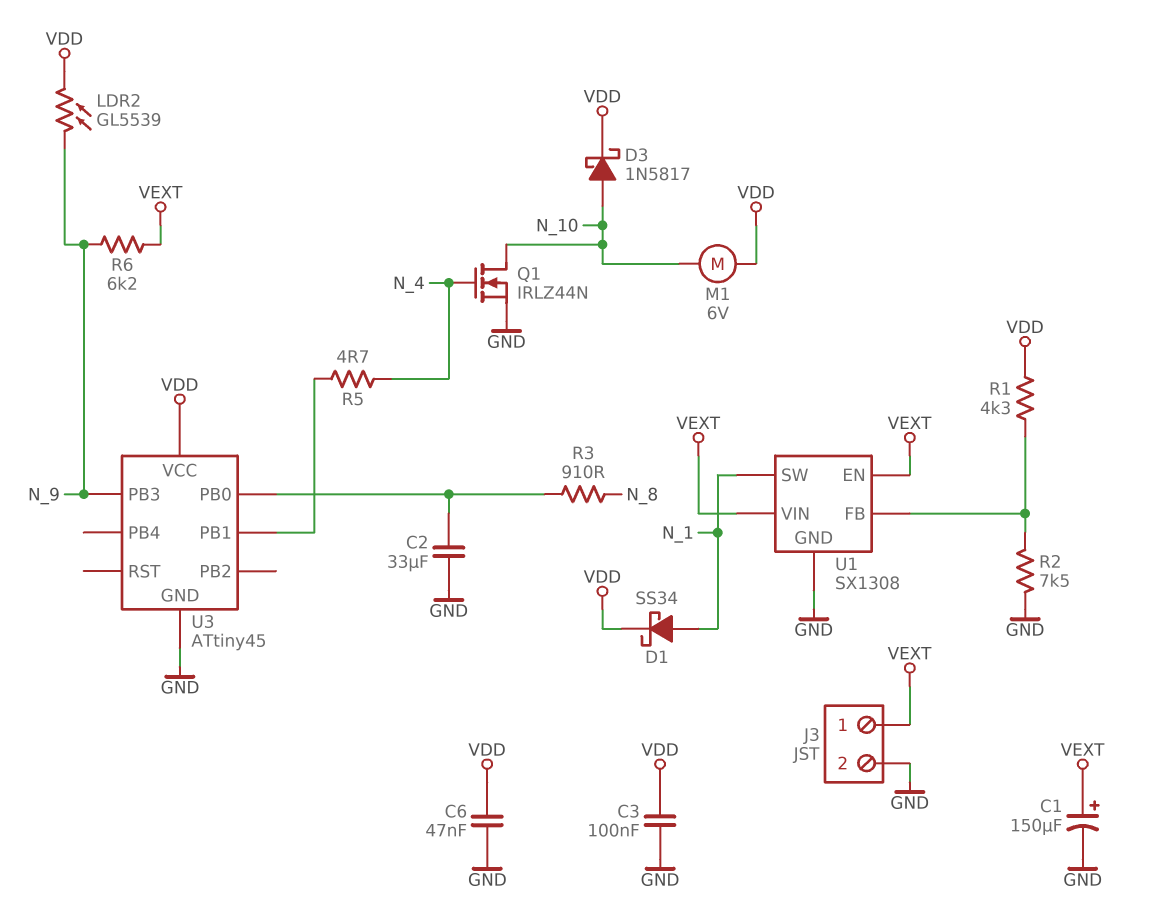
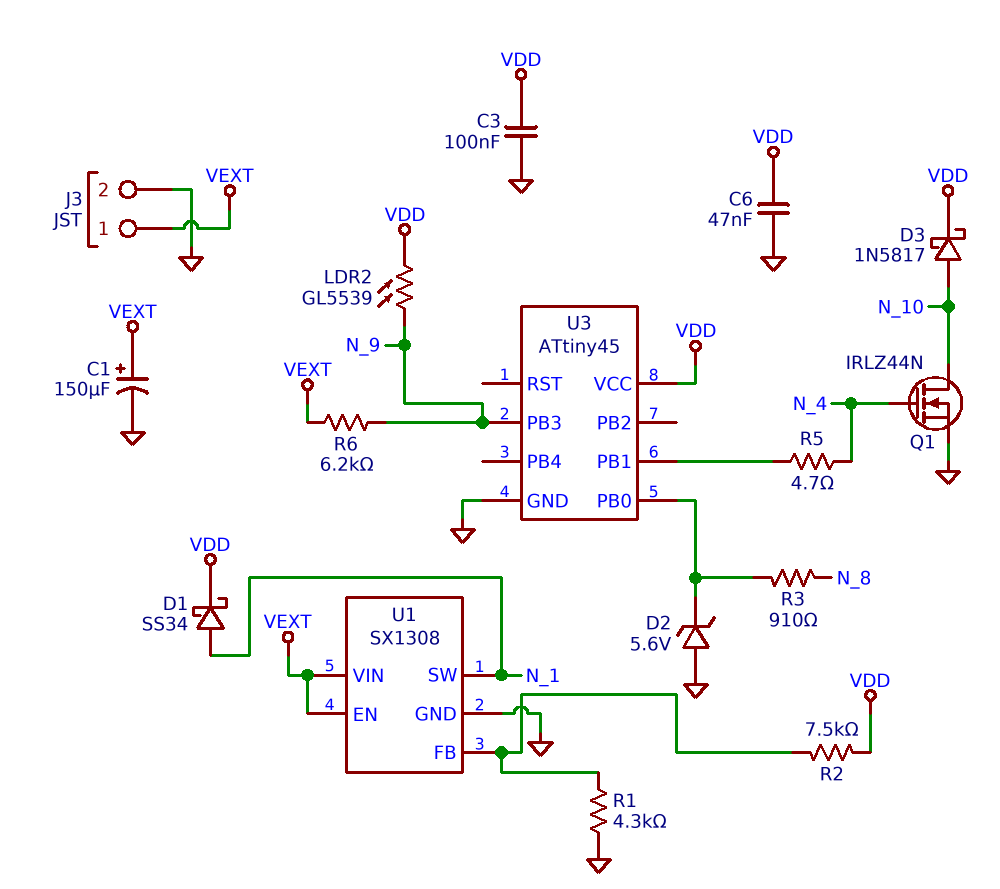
C2: 33uF (GND, U3/PB0) -> none
D2: none -> zener 5.6V (A GND, K U3/PB0)
M1: motor 6V (N_10, VDD) -> none
R1: 4.3k (U1/FB, VDD) -> 4.3k (GND, U1/FB)
R2: 7.5k (GND, U1/FB) -> 7.5k (U1/FB, VDD)

